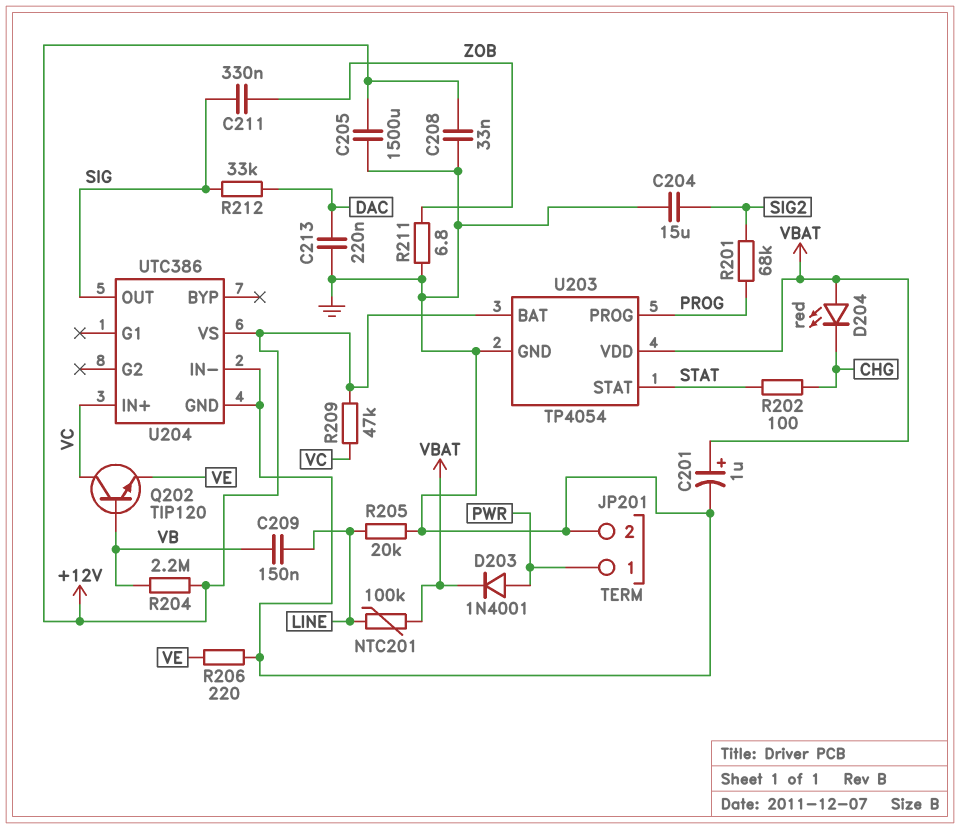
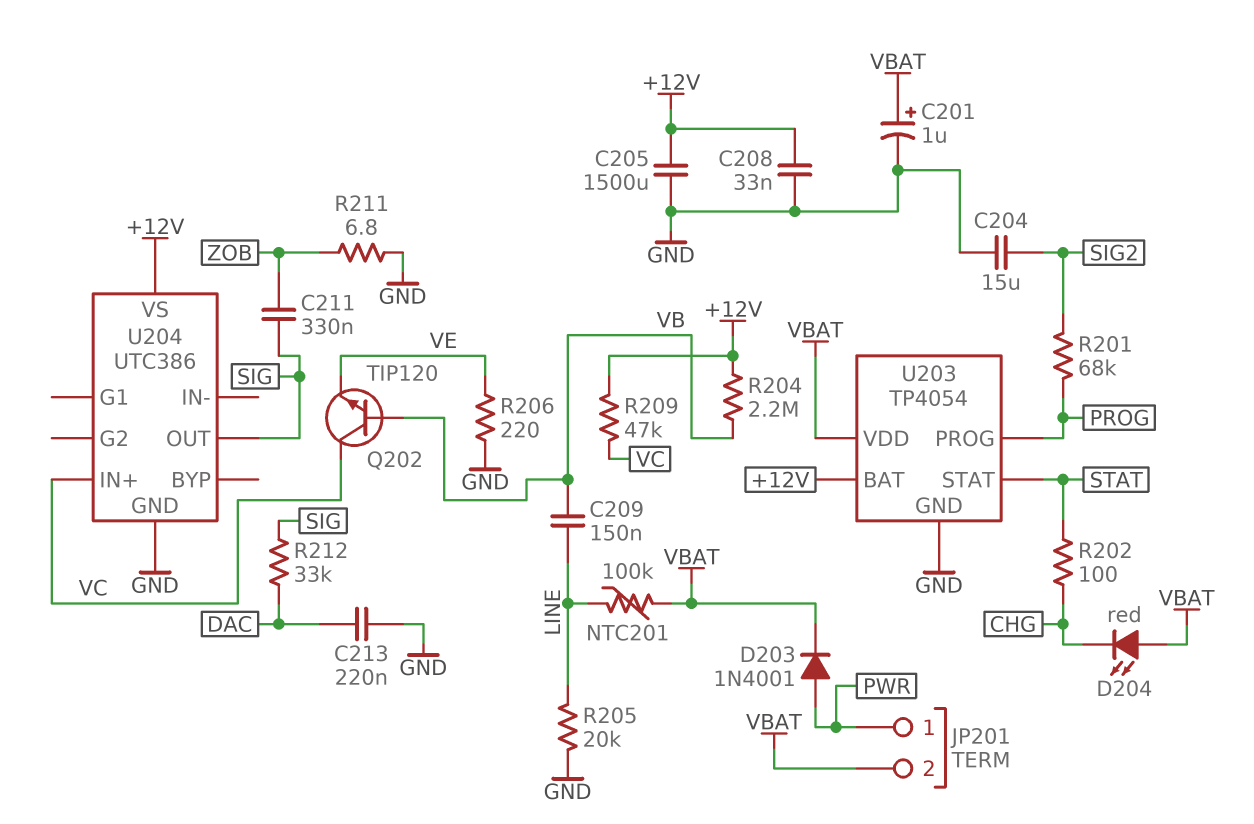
JP201 pin 2: GND -> VBAT
U204 pin IN-: GND -> none

